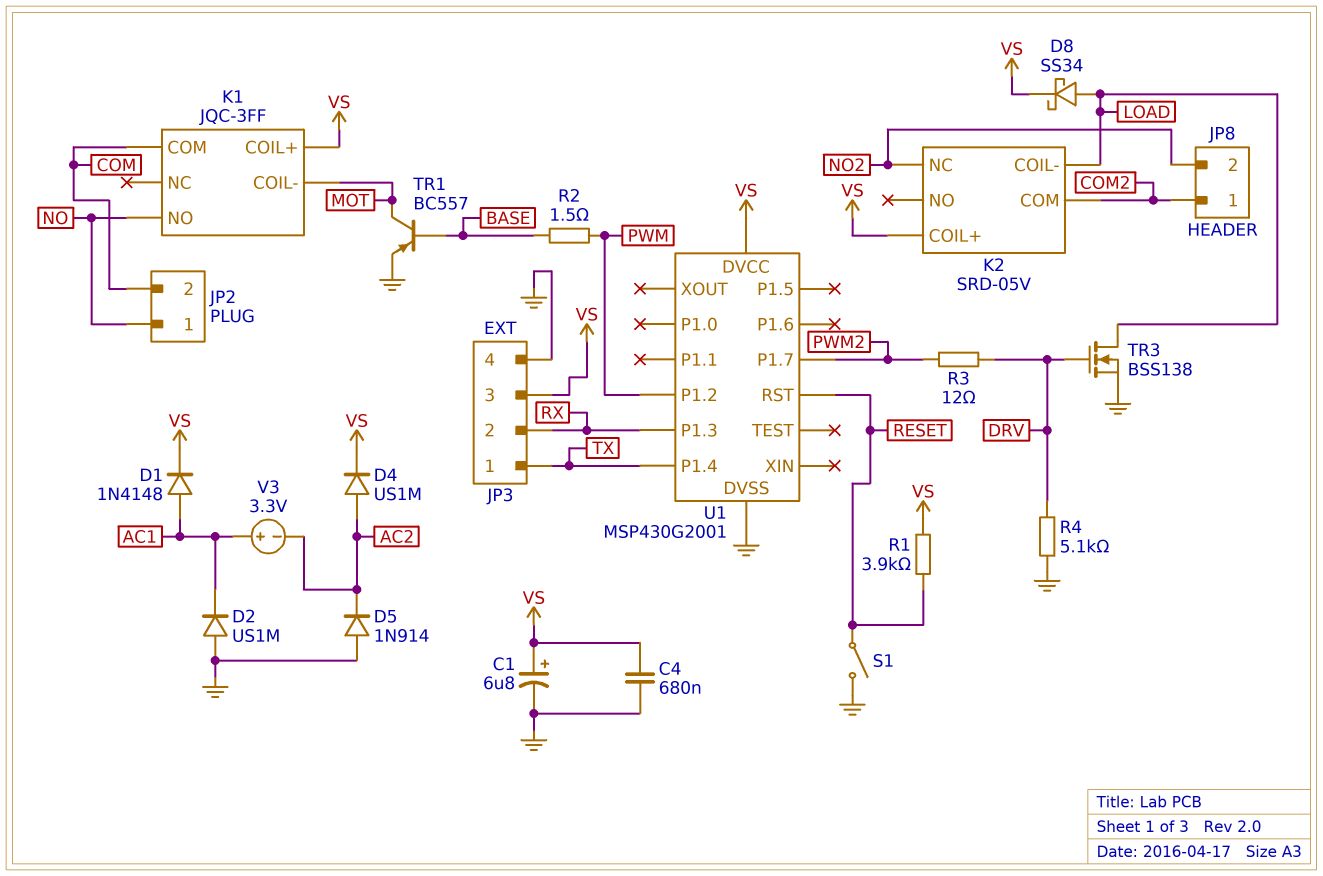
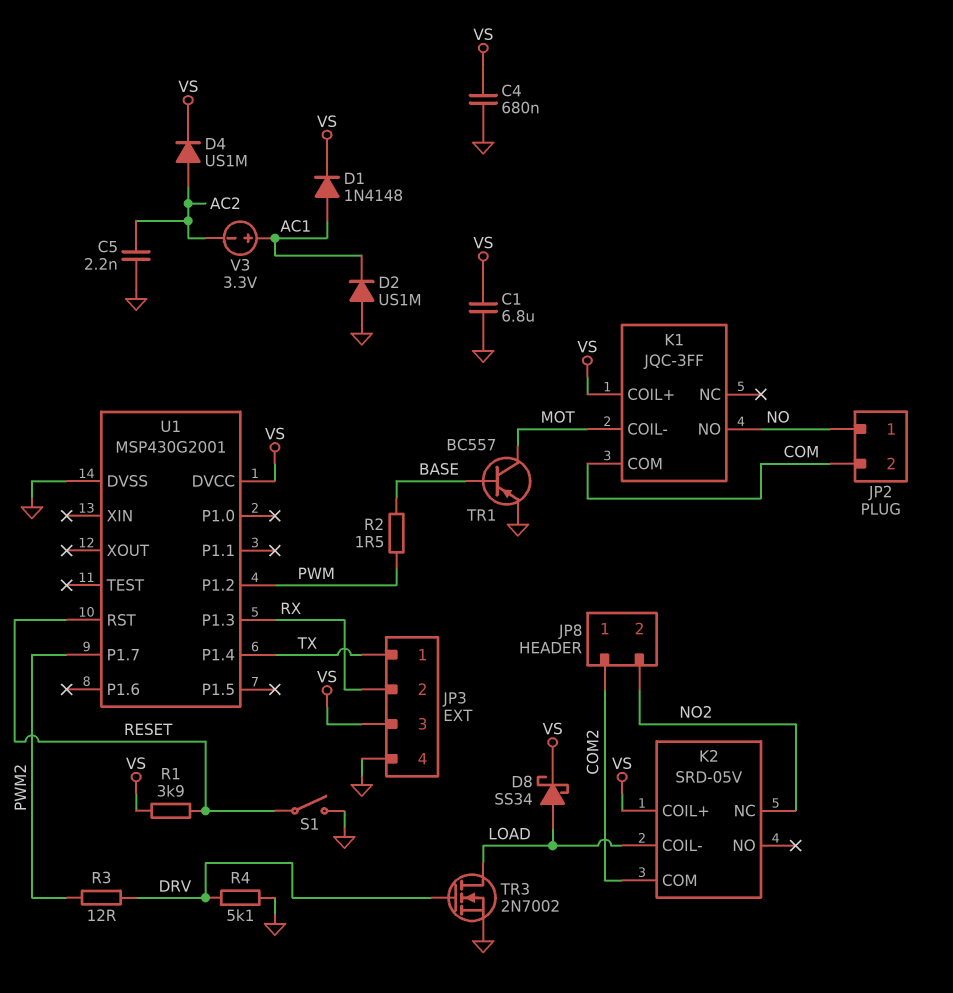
C1: 6.8uF (plus VS, minus GND) -> 6.8uF (GND, VS)
C5: none -> 2.2nF (AC2, GND)
D5: diode 1N914 (A GND, K AC2) -> none
TR3: NMOS BSS138 (G DRV, D LOAD, S GND) -> NMOS 2N7002 (G DRV, D LOAD, S GND)

